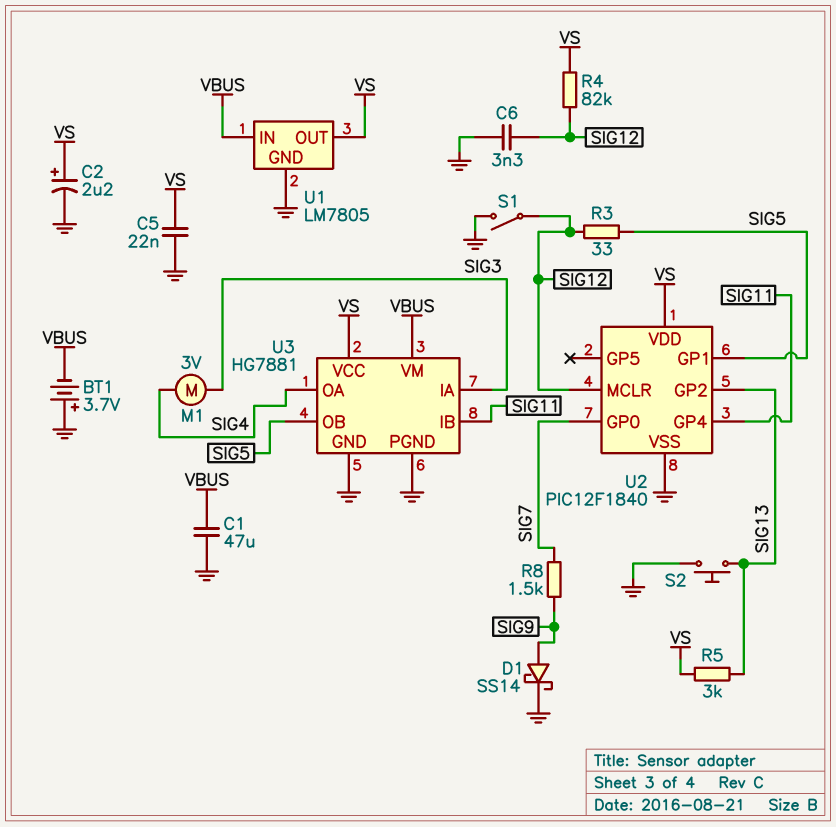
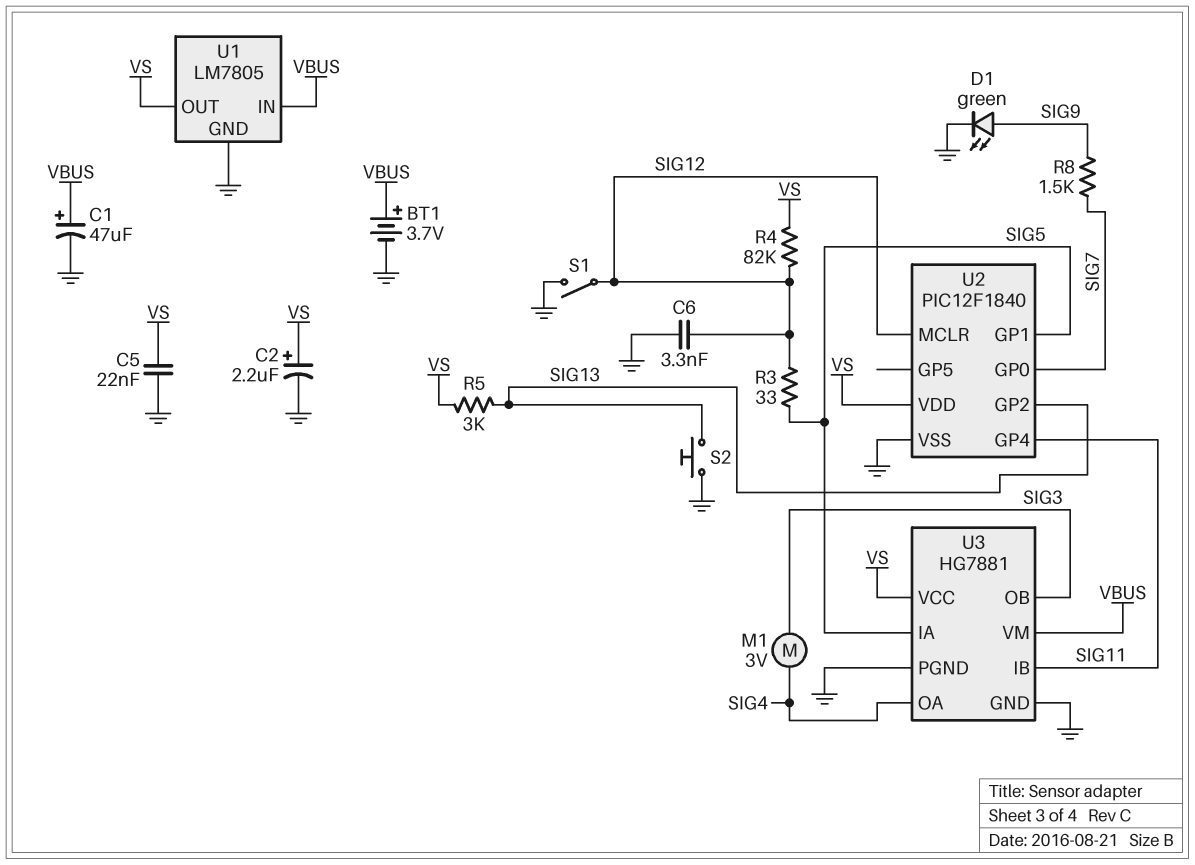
BT1: 3.7V (plus GND, minus VBUS) -> 3.7V (plus VBUS, minus GND)
C1: 47uF (GND, VBUS) -> 47uF (plus VBUS, minus GND)
D1: schottky SS14 (A SIG9, K GND) -> LED green (A SIG9, K GND)
U3 pin IA: SIG3 -> SIG5
U3 pin OB: SIG5 -> SIG3

